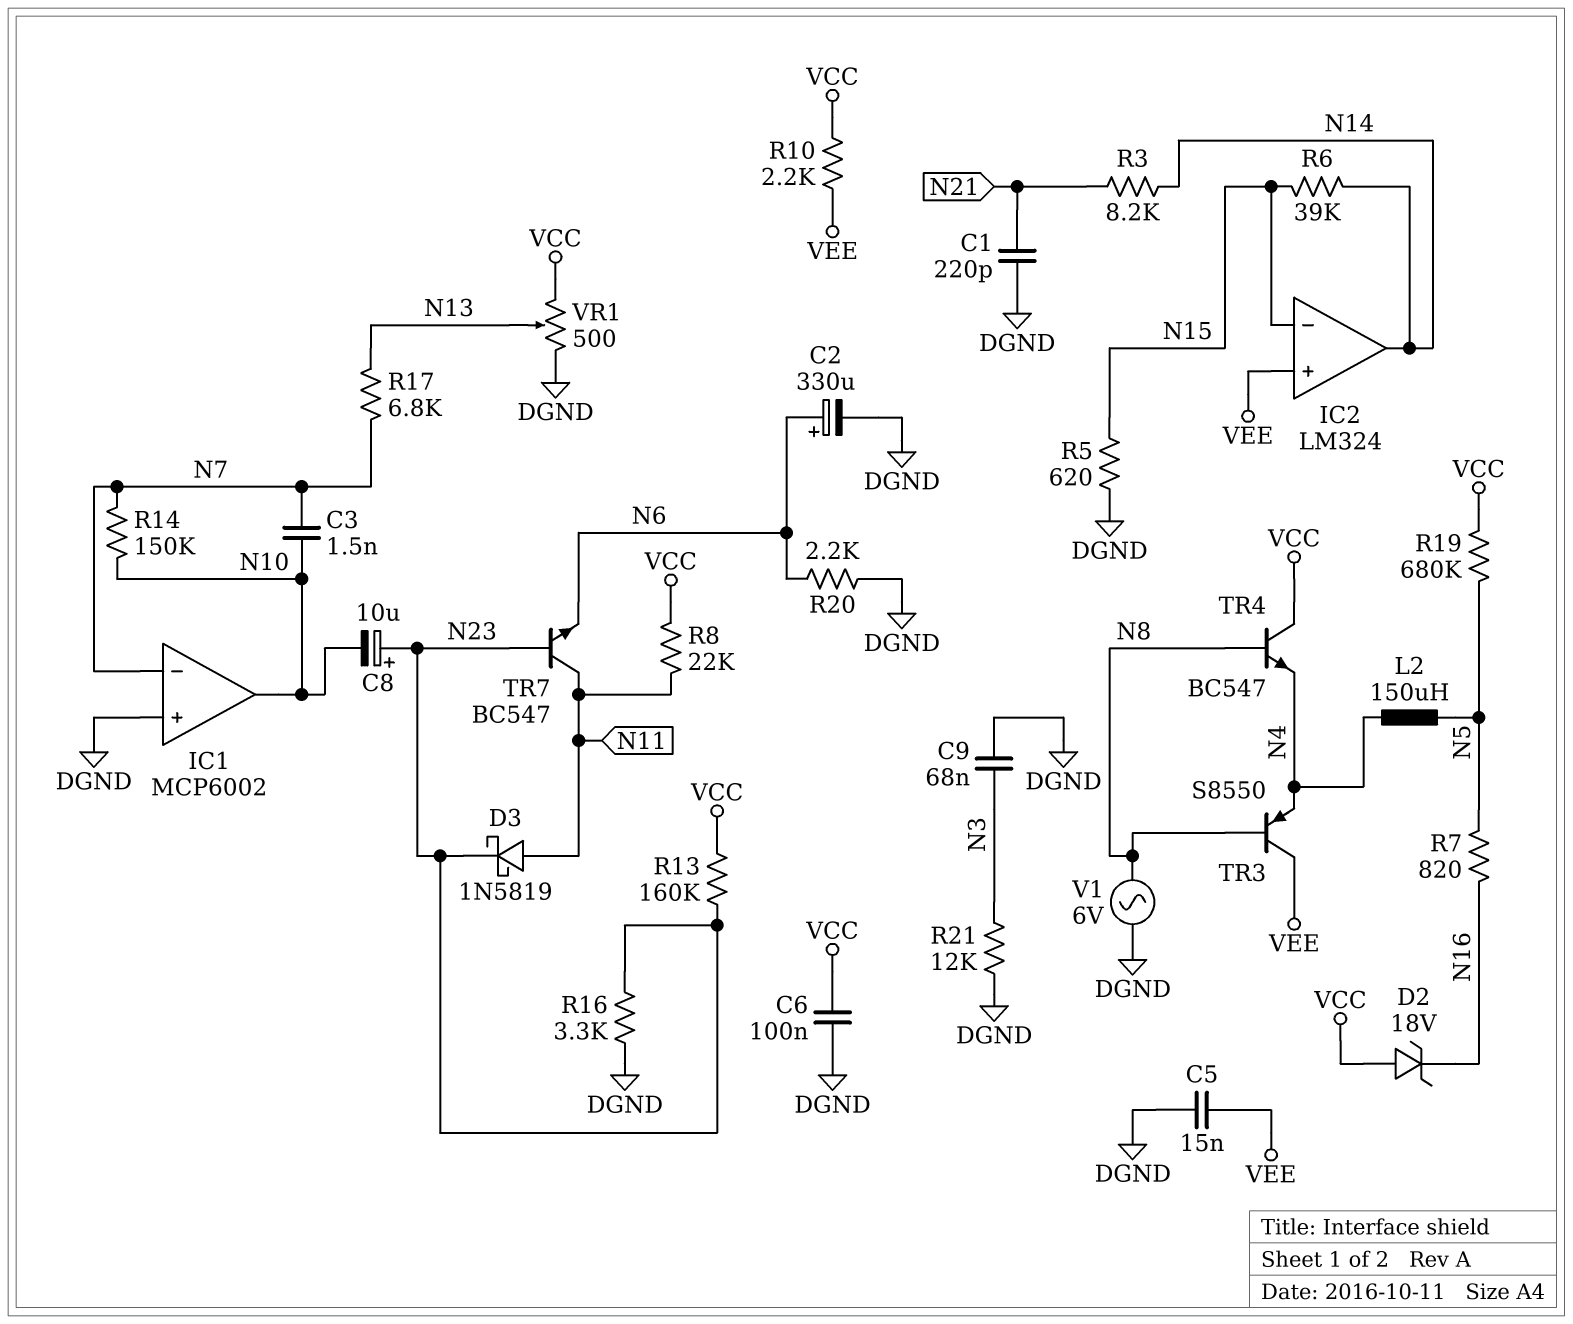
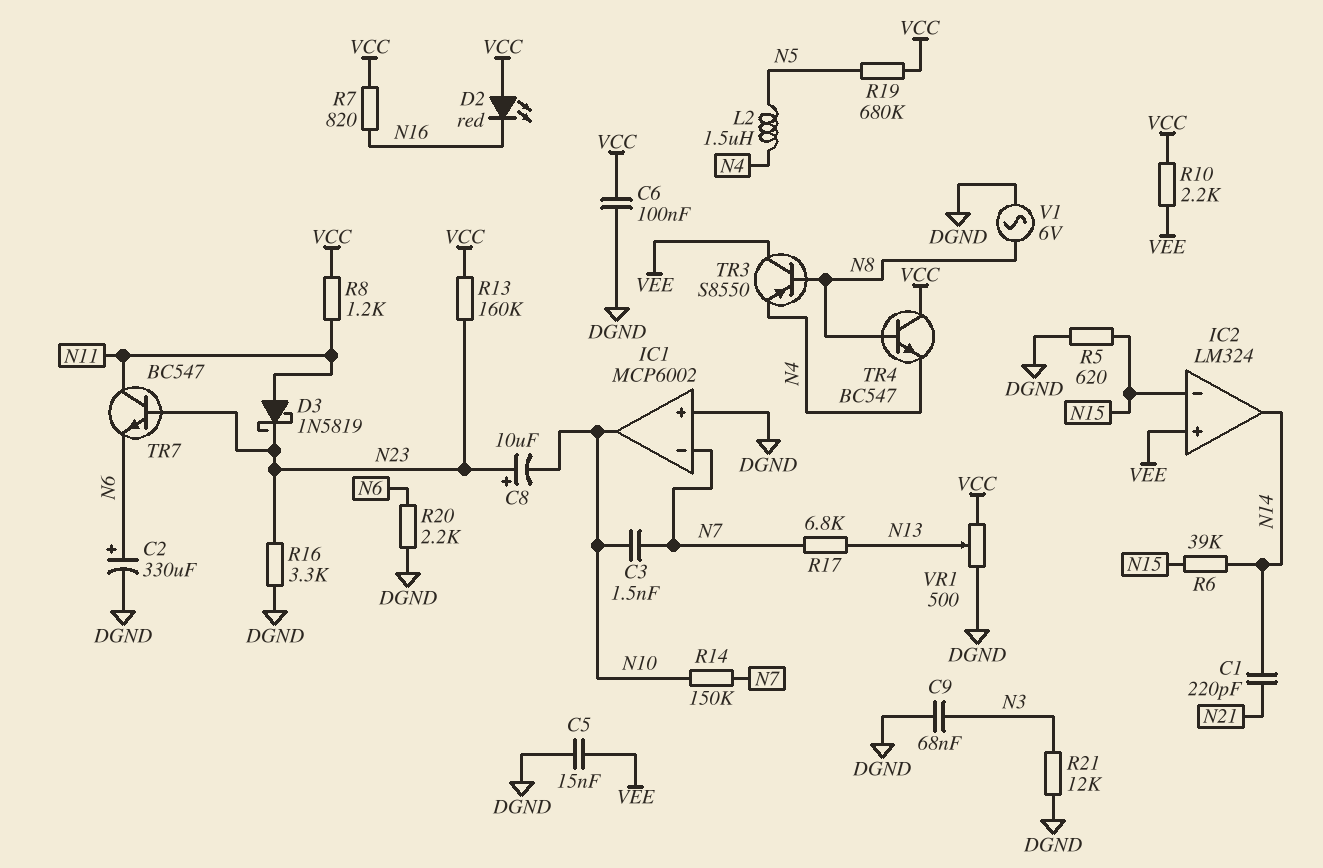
C1: 220pF (DGND, N21) -> 220pF (N14, N21)
D2: zener 18V (A VCC, K N16) -> LED red (A VCC, K N16)
L2: 150uH (N4, N5) -> 1.5uH (N4, N5)
R3: 8.2k (N14, N21) -> none
R7: 820 (N5, N16) -> 820 (N16, VCC)
R8: 22k (N11, VCC) -> 1.2k (N11, VCC)

